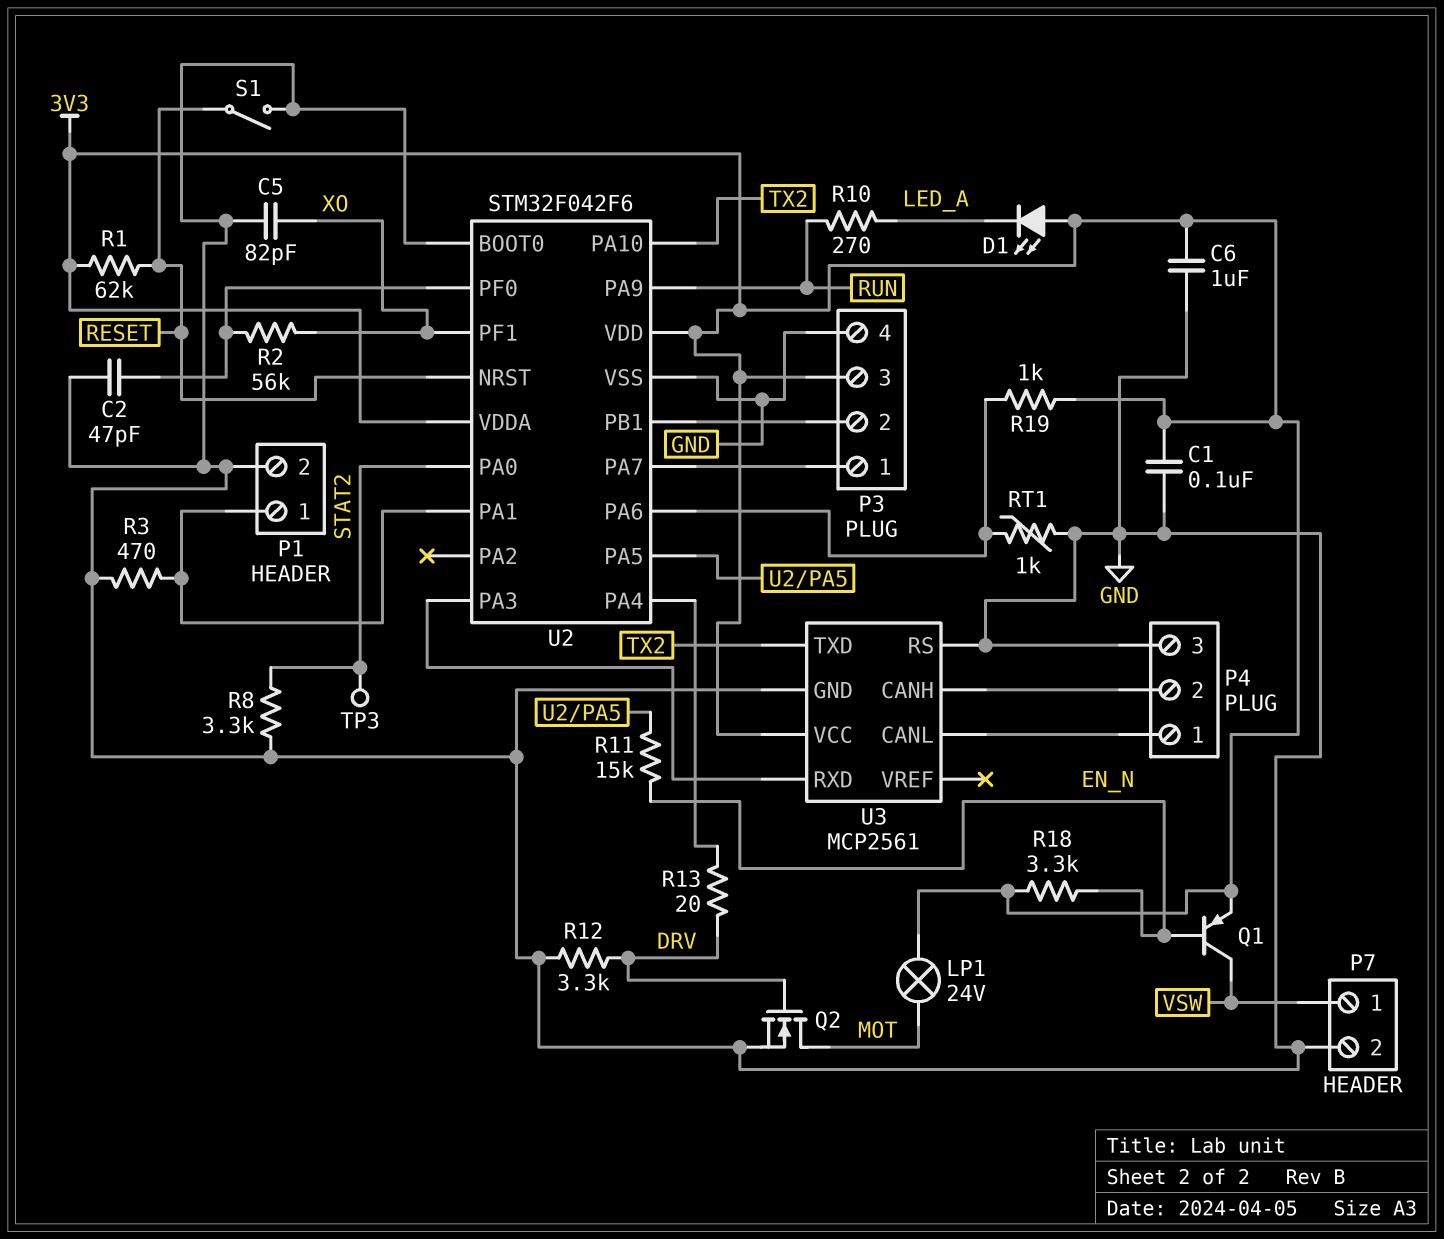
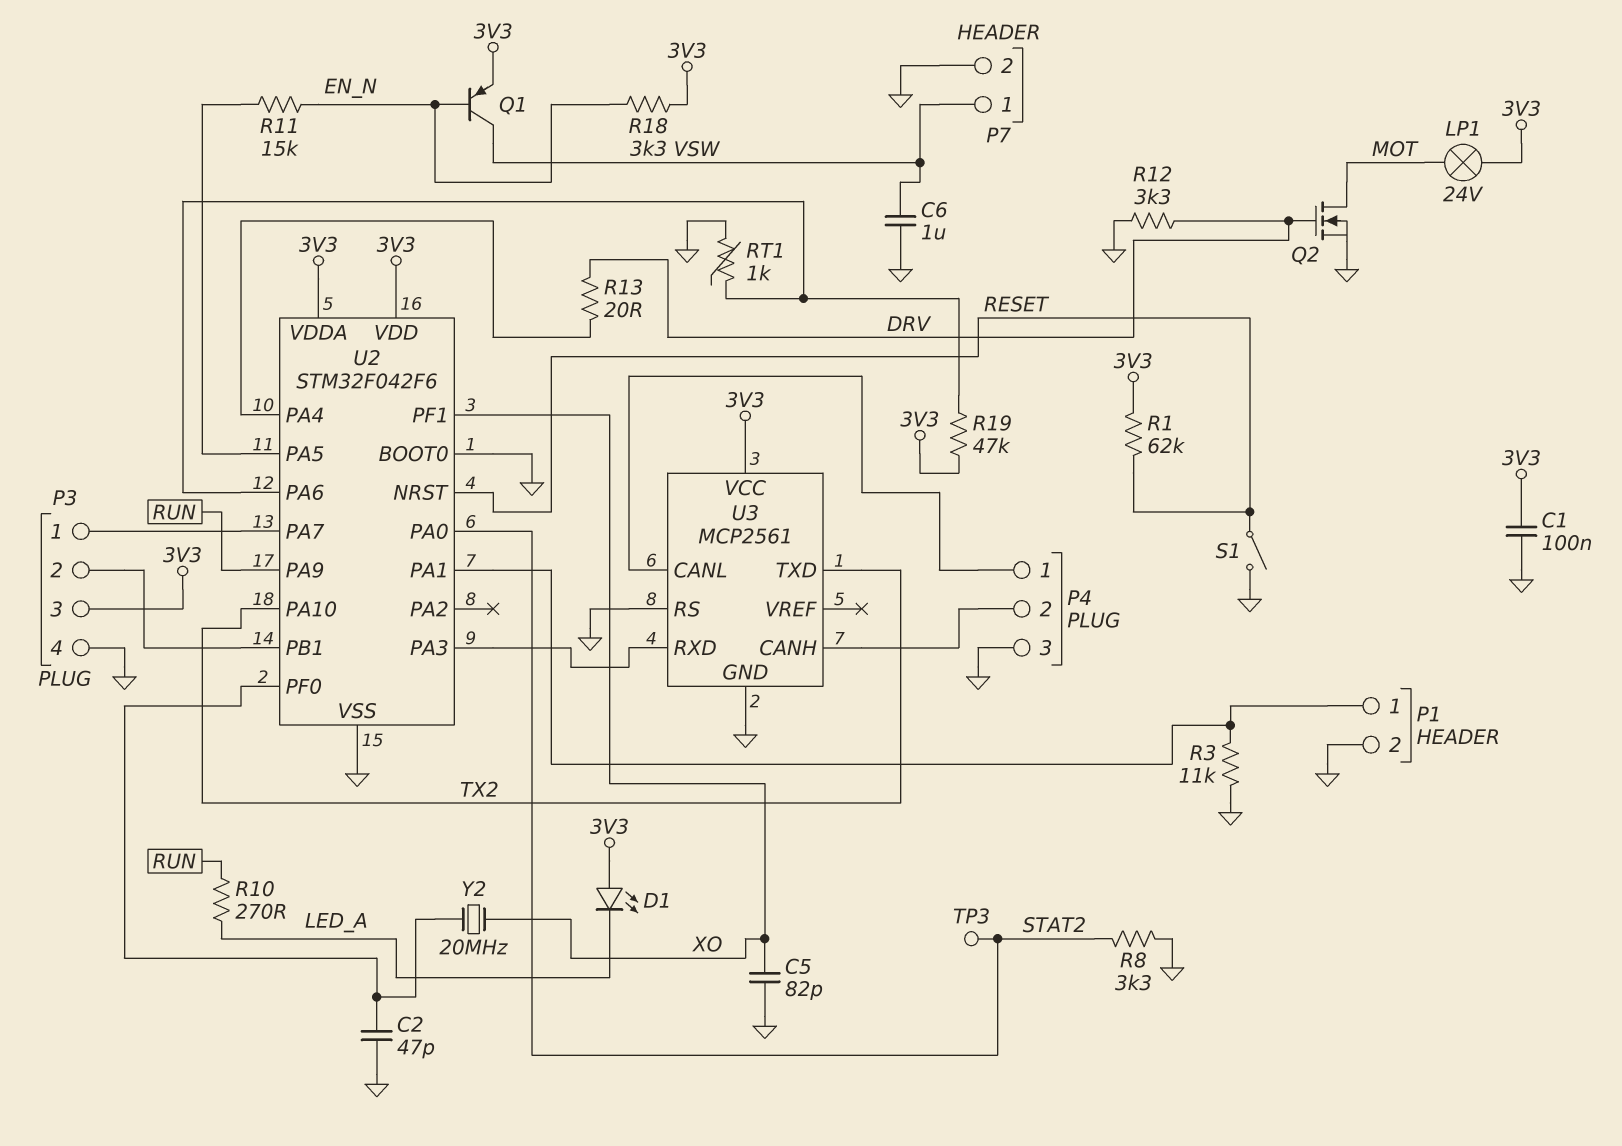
C6: 1uF (3V3, GND) -> 1uF (GND, VSW)
R2: 56k (U2/PF0, XO) -> none
R3: 470 (GND, P1/1) -> 11k (GND, P1/1)
R19: 1k (3V3, U2/PA6) -> 47k (3V3, U2/PA6)
Y2: none -> 20MHz (U2/PF0, XO)

